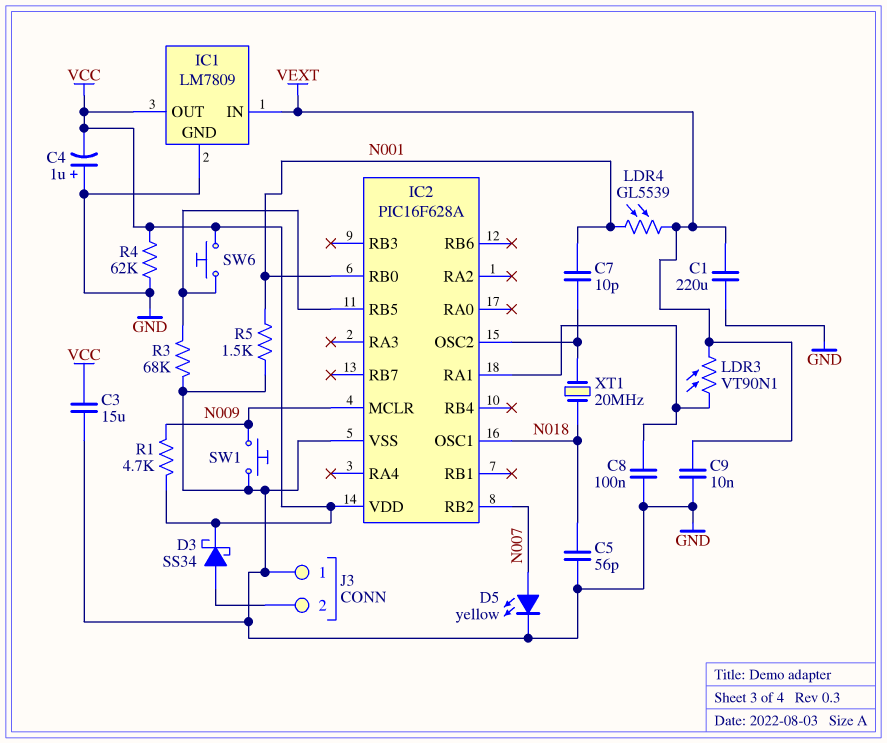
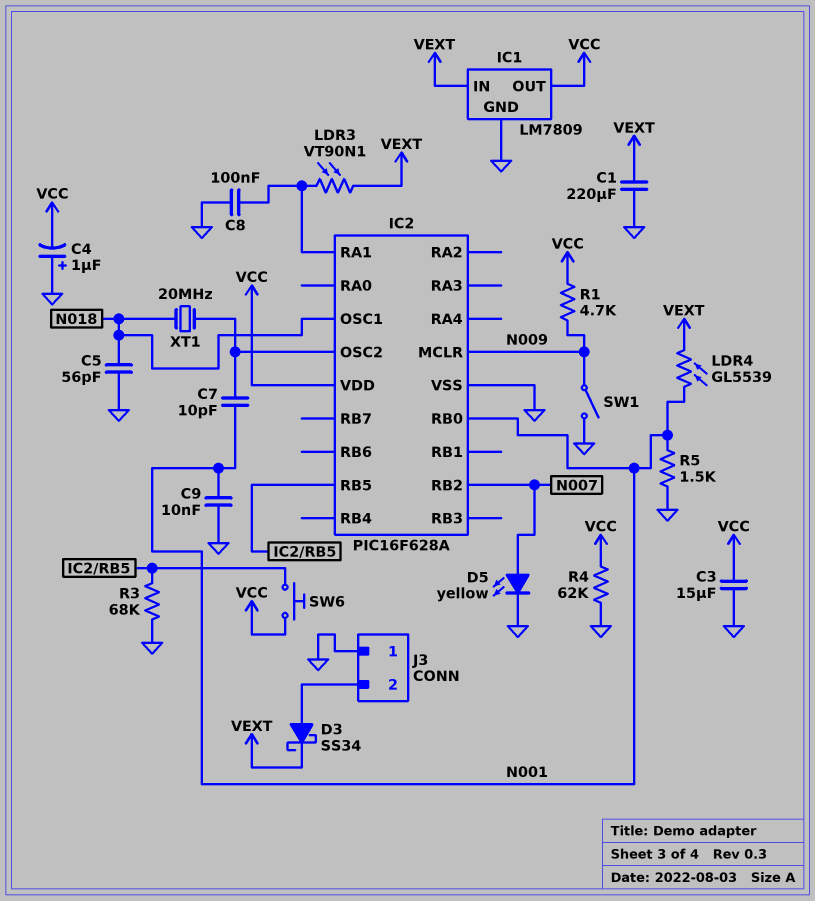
C9: 10nF (GND, VEXT) -> 10nF (GND, N001)
D3: schottky SS34 (A J3/2, K VCC) -> schottky SS34 (A J3/2, K VEXT)
SW1: button (GND, N009) -> switch (GND, N009)

